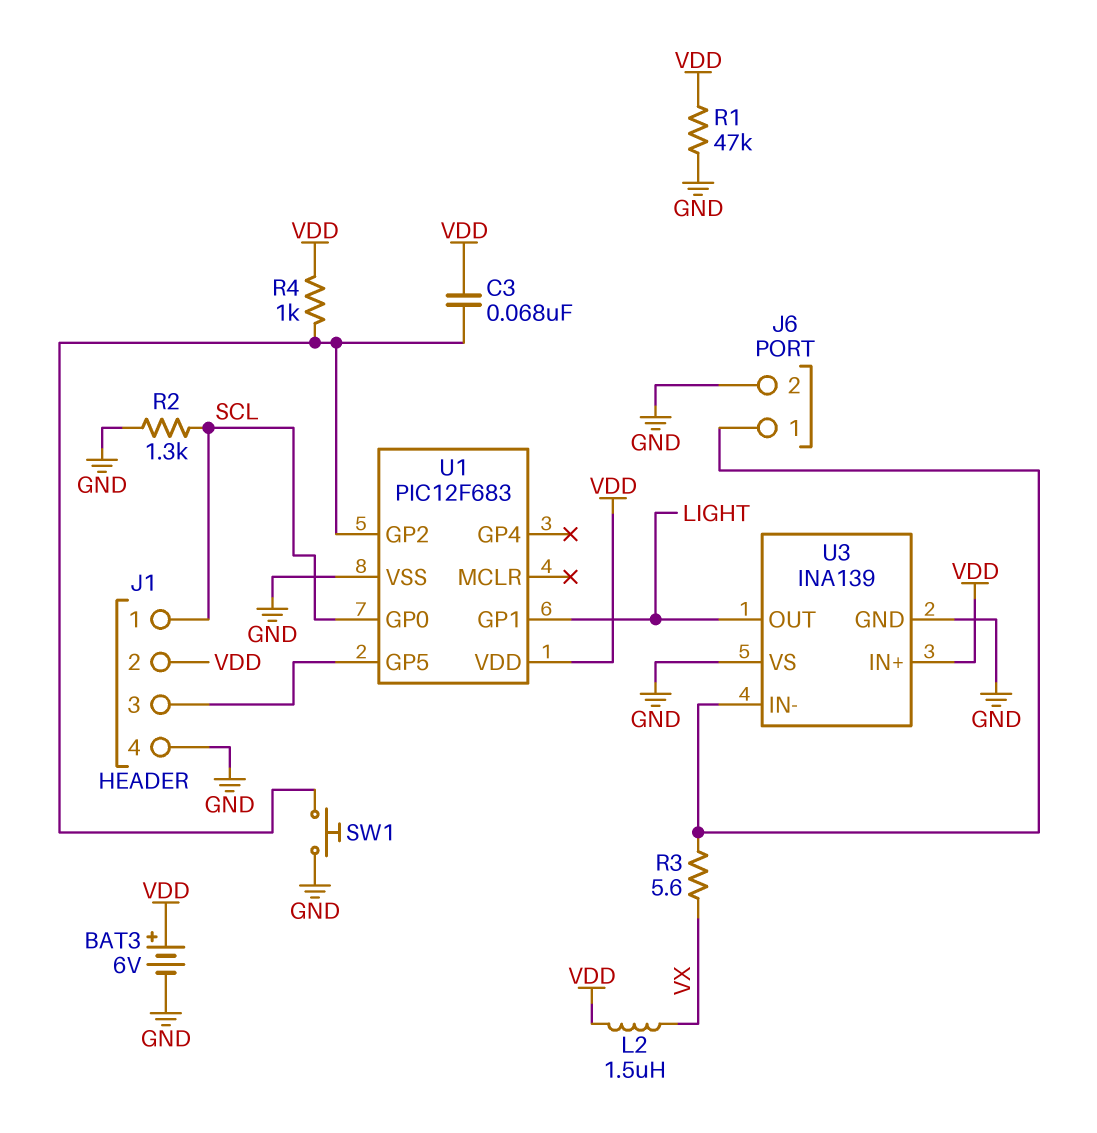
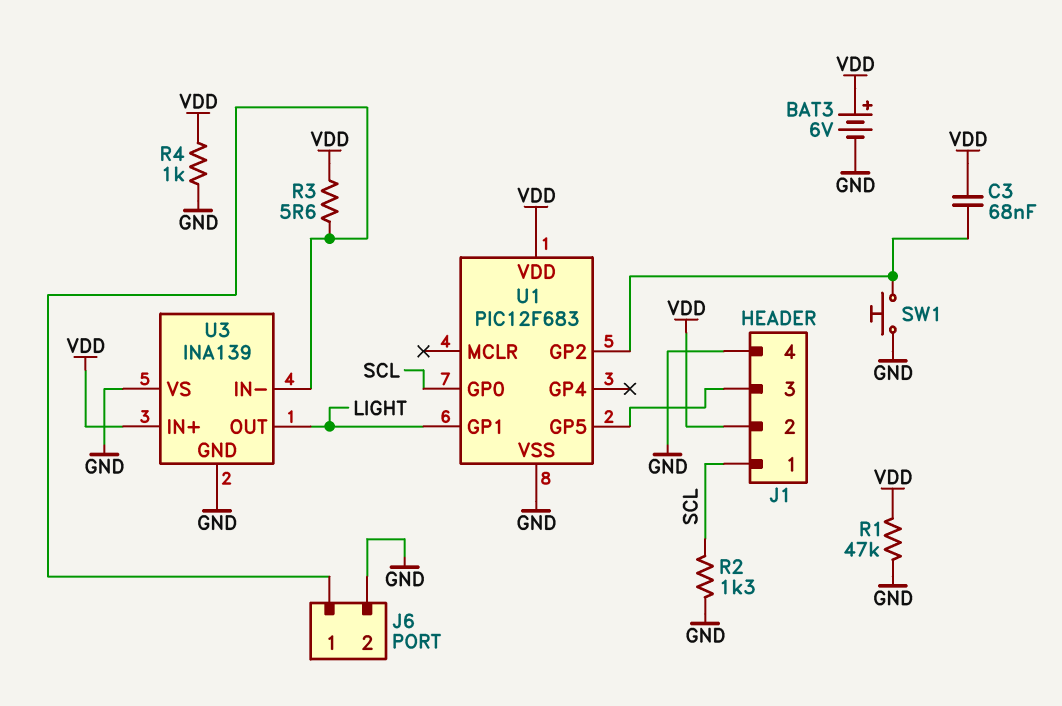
L2: 1.5uH (VDD, VX) -> none
R3: 5.6 (J6/1, VX) -> 5.6 (J6/1, VDD)
R4: 1k (U1/GP2, VDD) -> 1k (GND, VDD)

